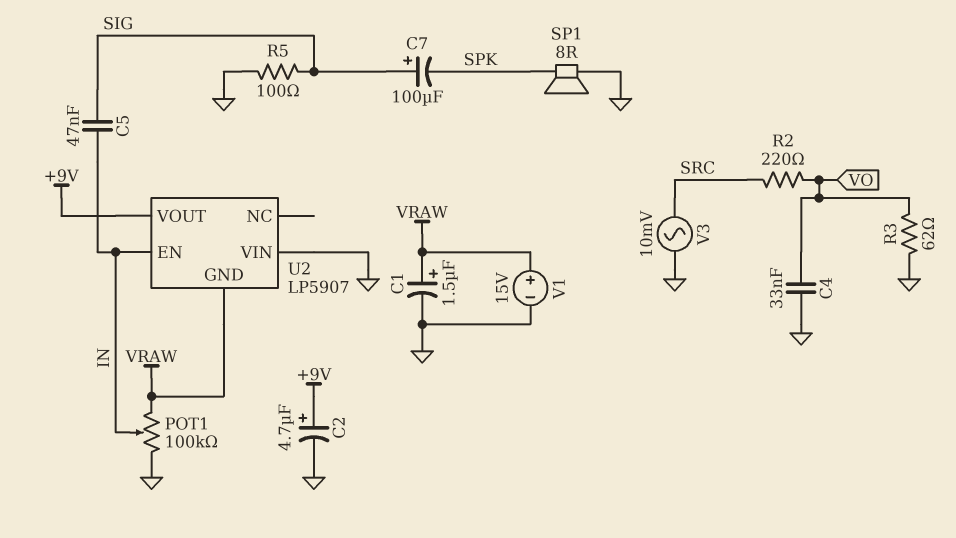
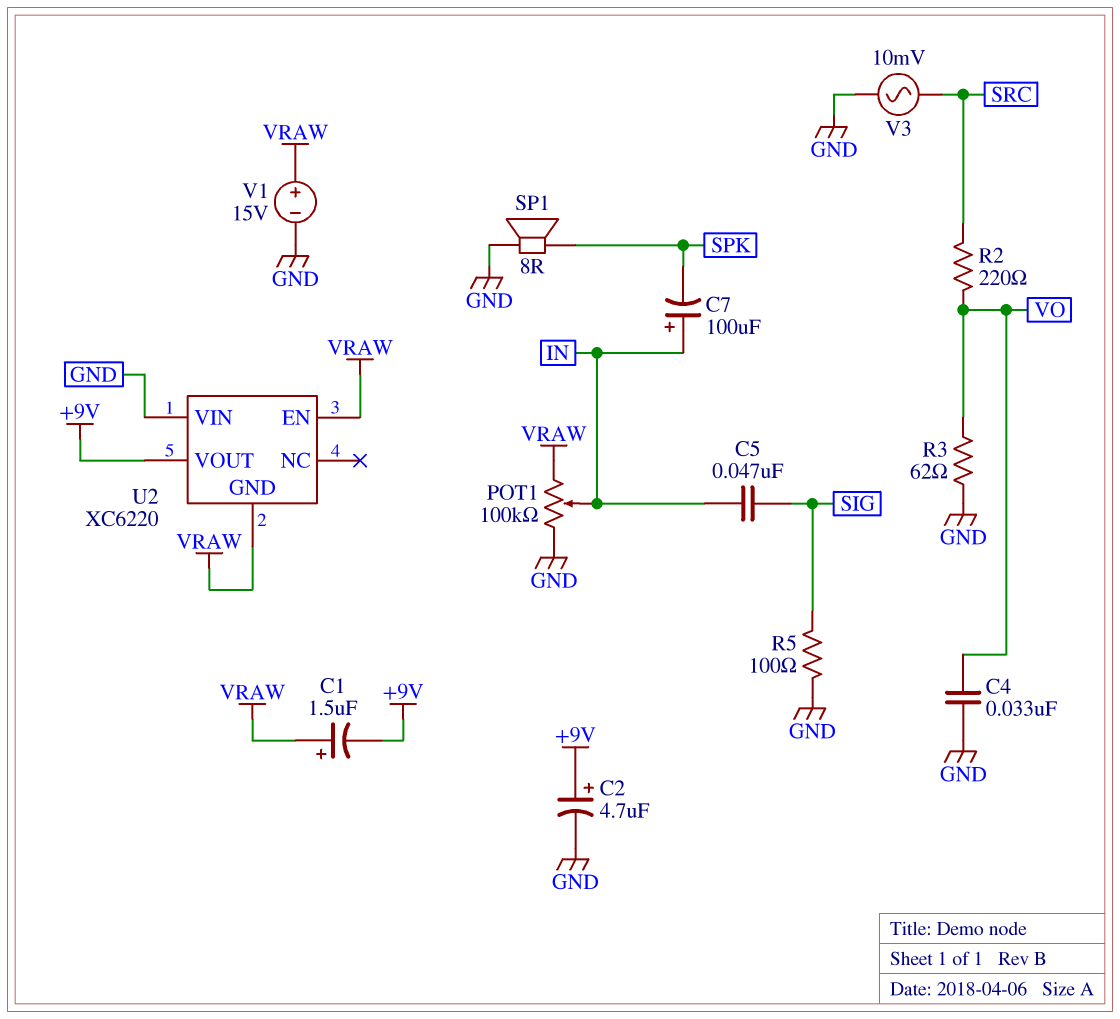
C1: 1.5uF (plus VRAW, minus GND) -> 1.5uF (plus VRAW, minus +9V)
C7: 100uF (plus SIG, minus SPK) -> 100uF (plus IN, minus SPK)
U2: LP5907 -> XC6220
U2 pin EN: IN -> VRAW

